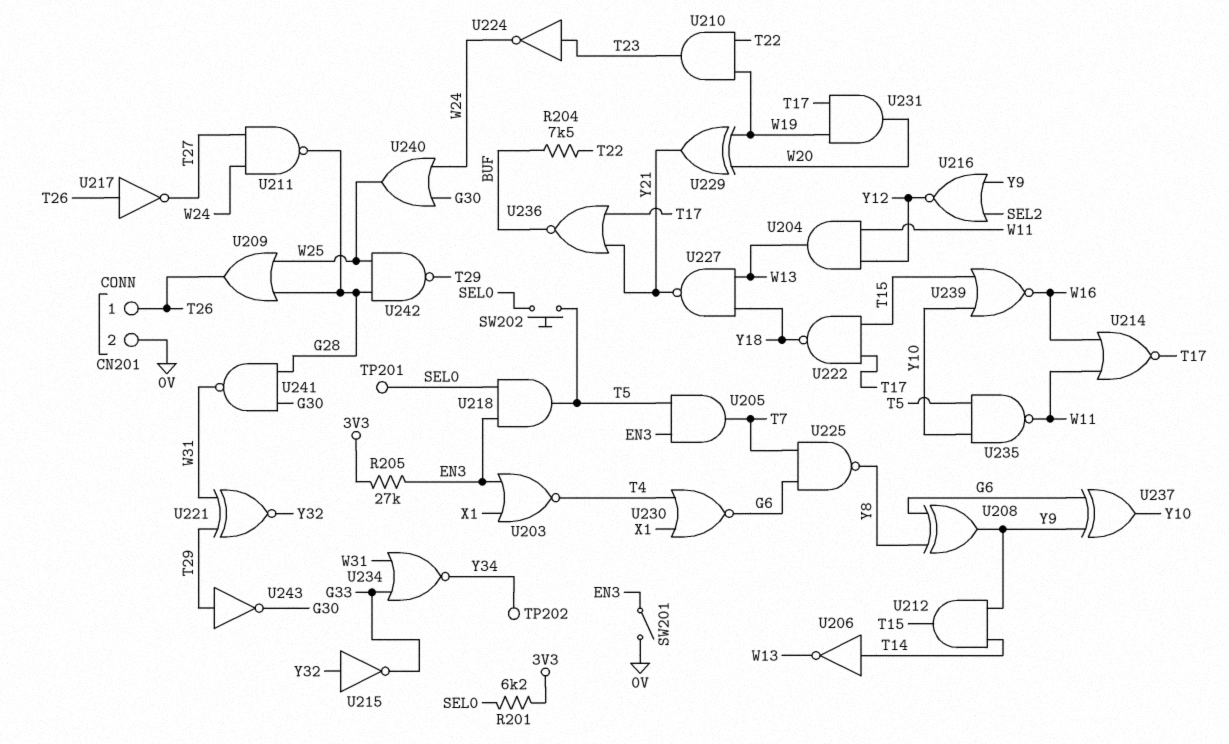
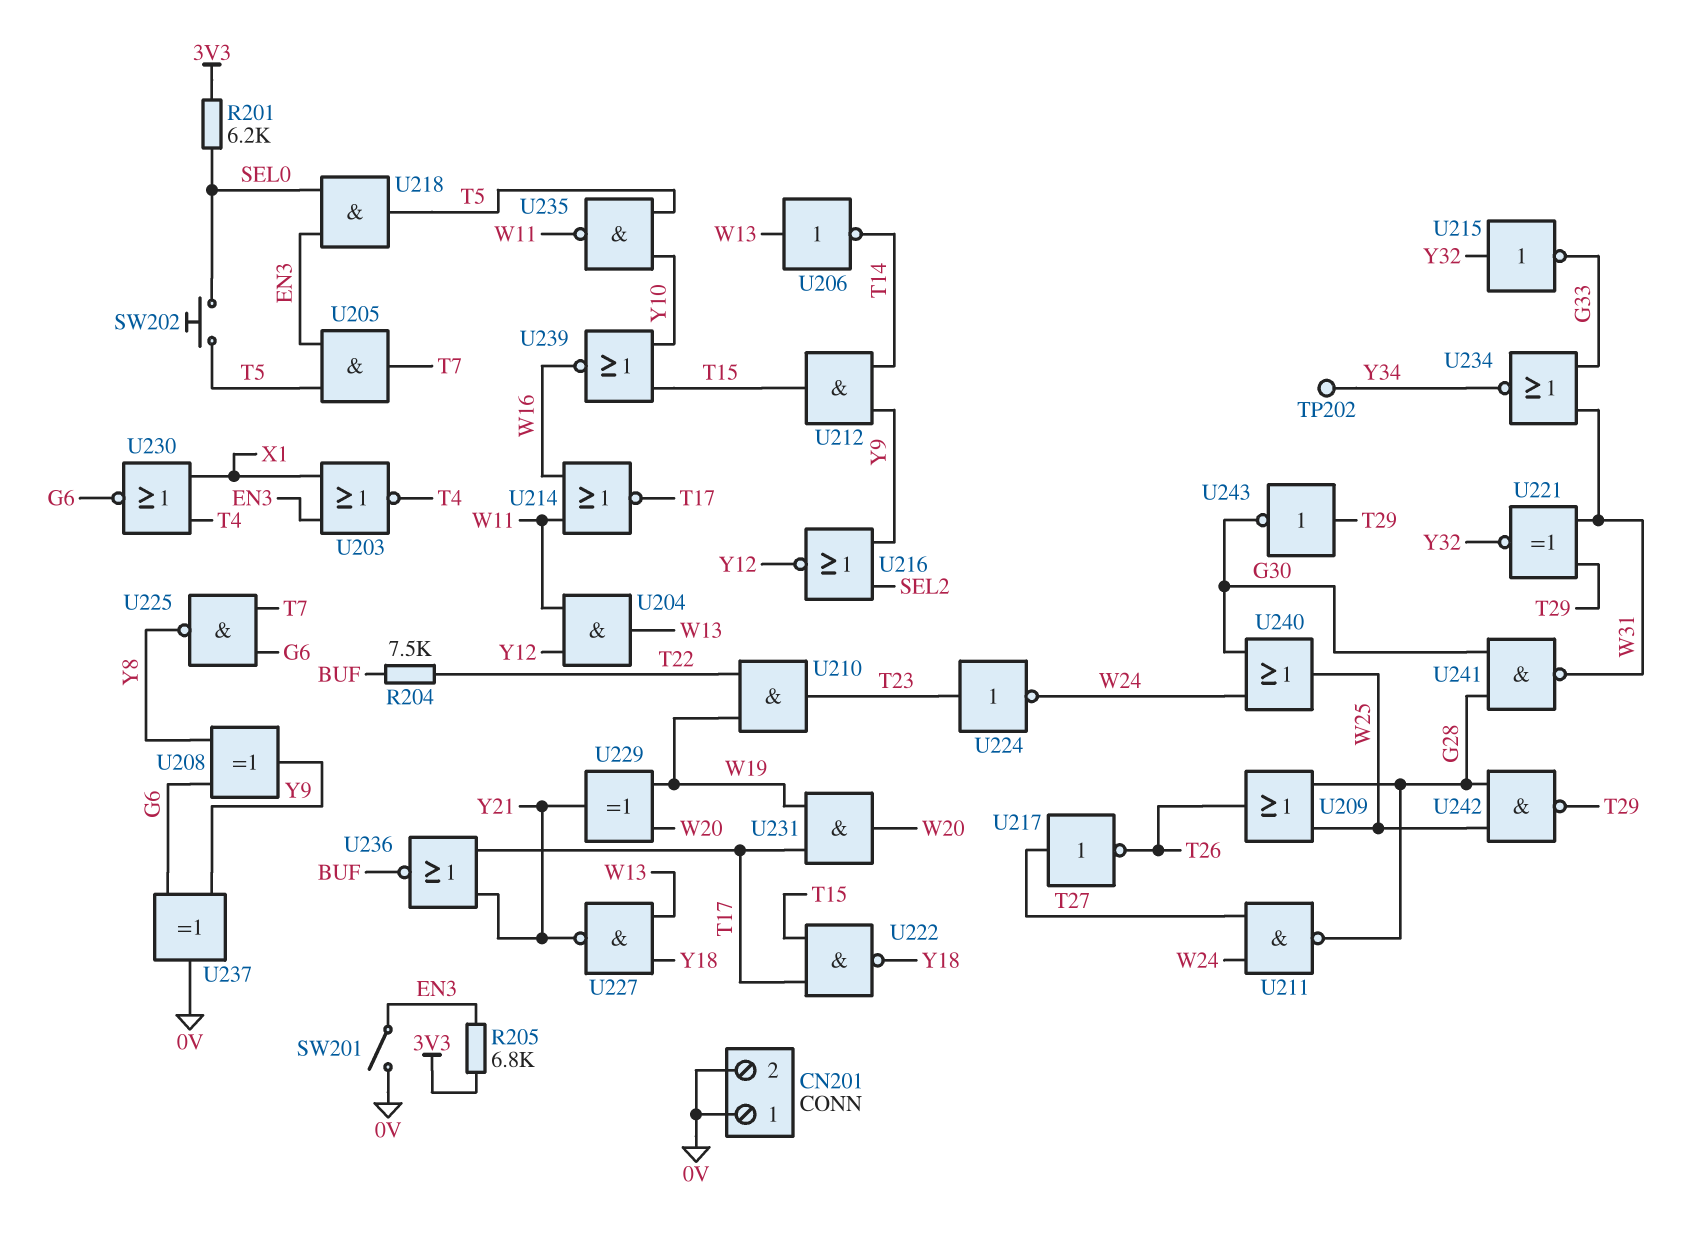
CN201 pin 1: T26 -> 0V
R205: 27k (3V3, EN3) -> 6.8k (3V3, EN3)
TP201: test point (SEL0) -> none
U206: NOT (in T14, out W13) -> NOT (in W13, out T14)
U217: NOT (in T26, out T27) -> NOT (in T27, out T26)
U237: XOR (in G6, in Y9, out Y10) -> XOR (in G6, in Y9, out 0V)

